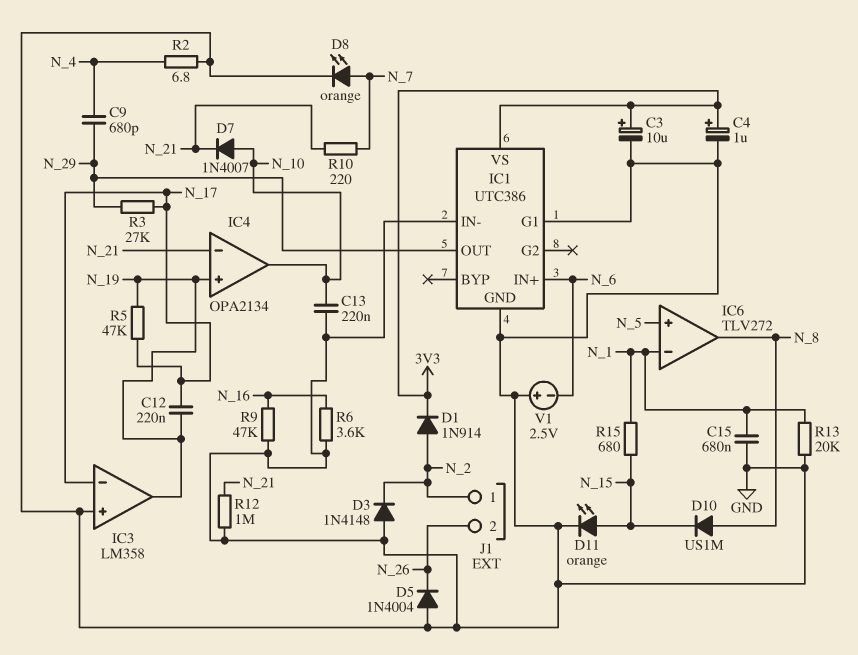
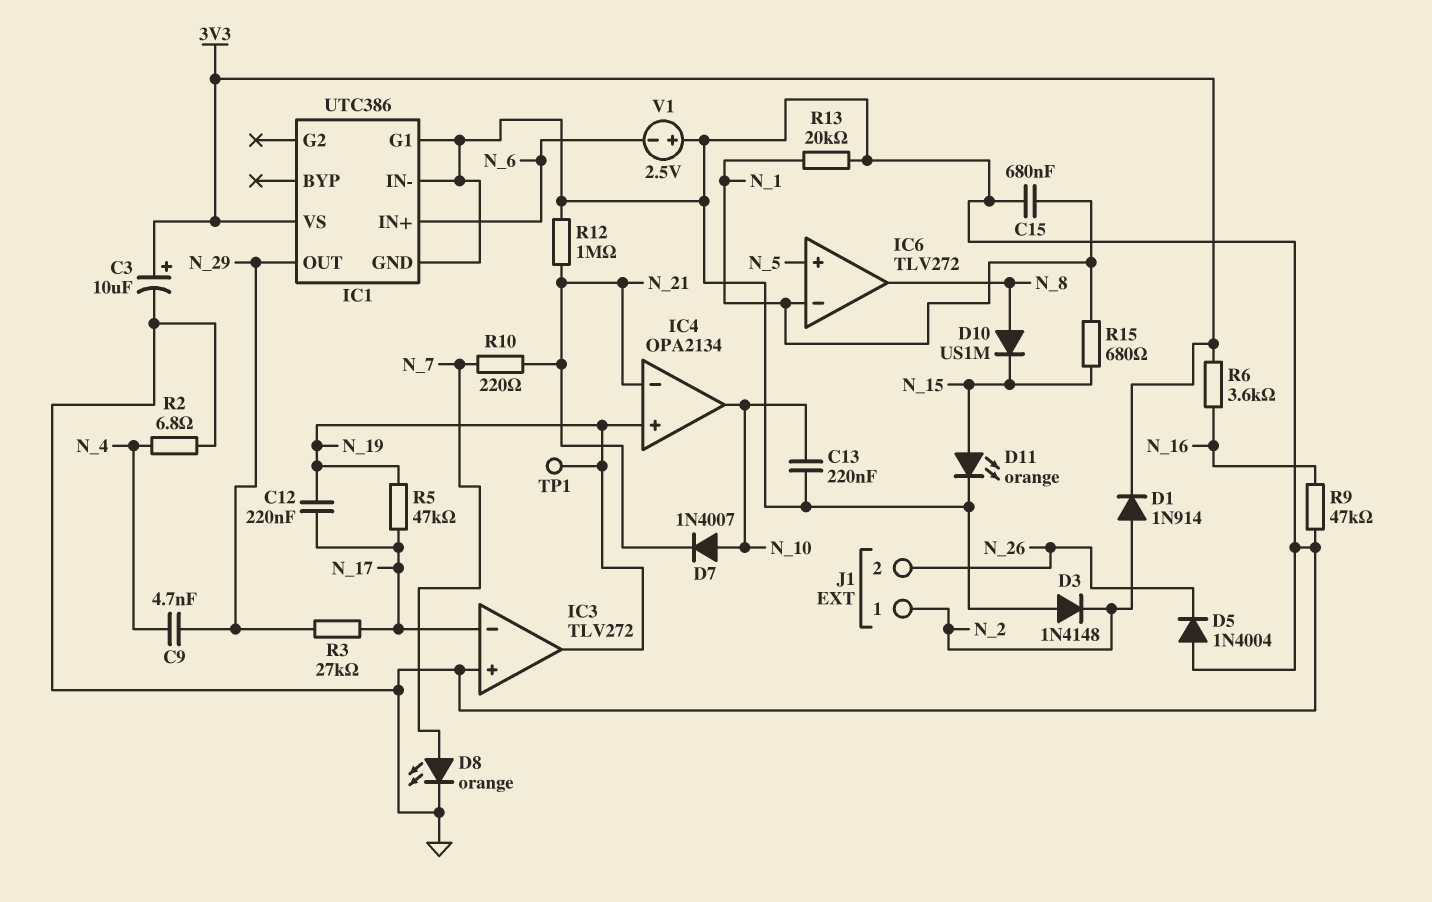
C4: 1uF (plus 3V3, minus GND) -> none
C9: 680pF (N_4, N_29) -> 4.7nF (N_4, N_29)
IC3: LM358 -> TLV272
R6: 3.6k (GND, N_16) -> 3.6k (3V3, N_16)
TP1: none -> test point (N_19)

